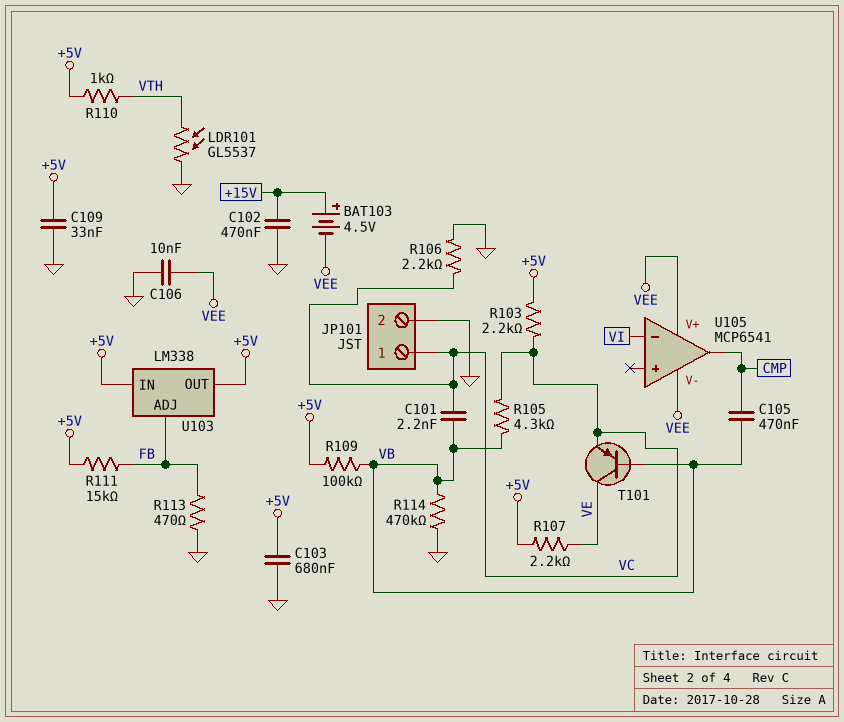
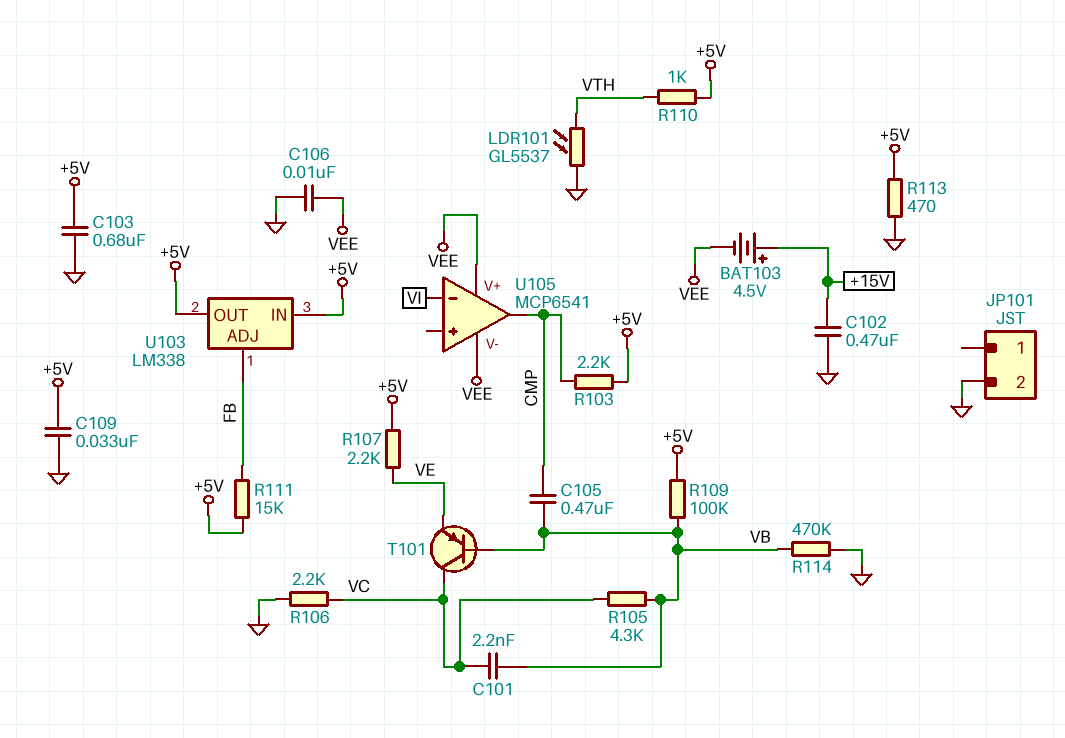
JP101 pin 1: VC -> none
R103: 2.2k (+5V, VC) -> 2.2k (+5V, CMP)
R113: 470 (FB, GND) -> 470 (+5V, GND)
T101: PNP (B VB, C VE, E VC) -> PNP (B VB, C VC, E VE)

